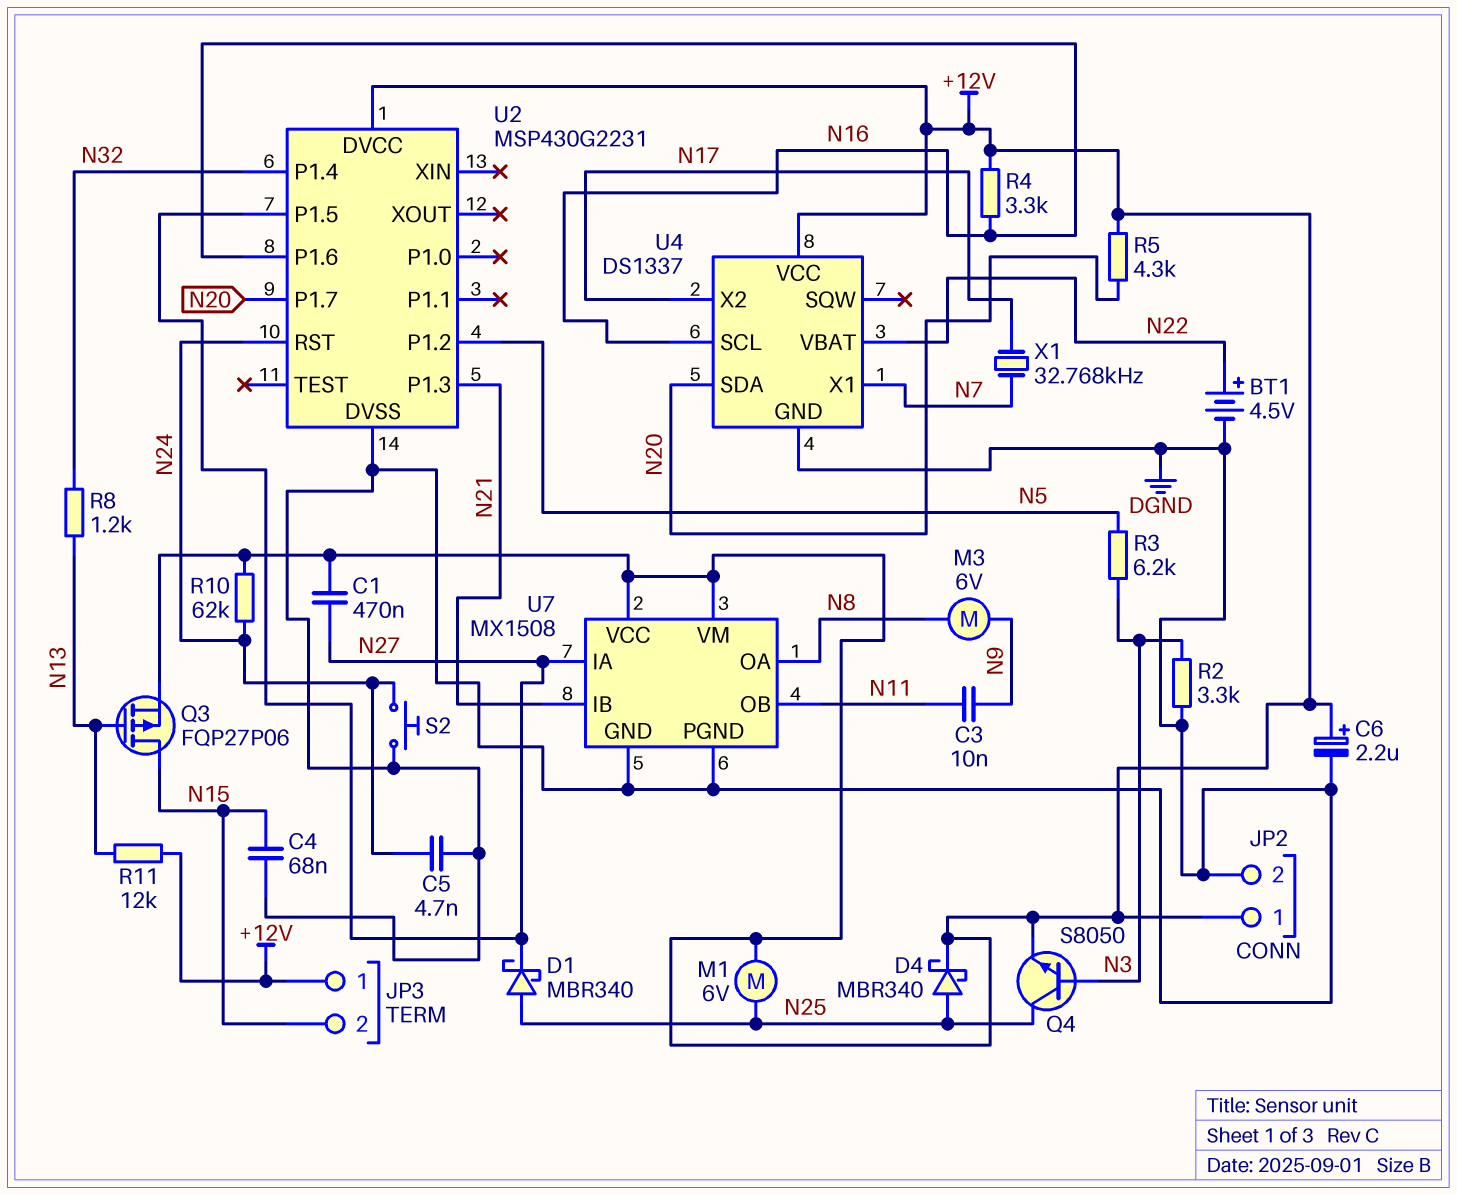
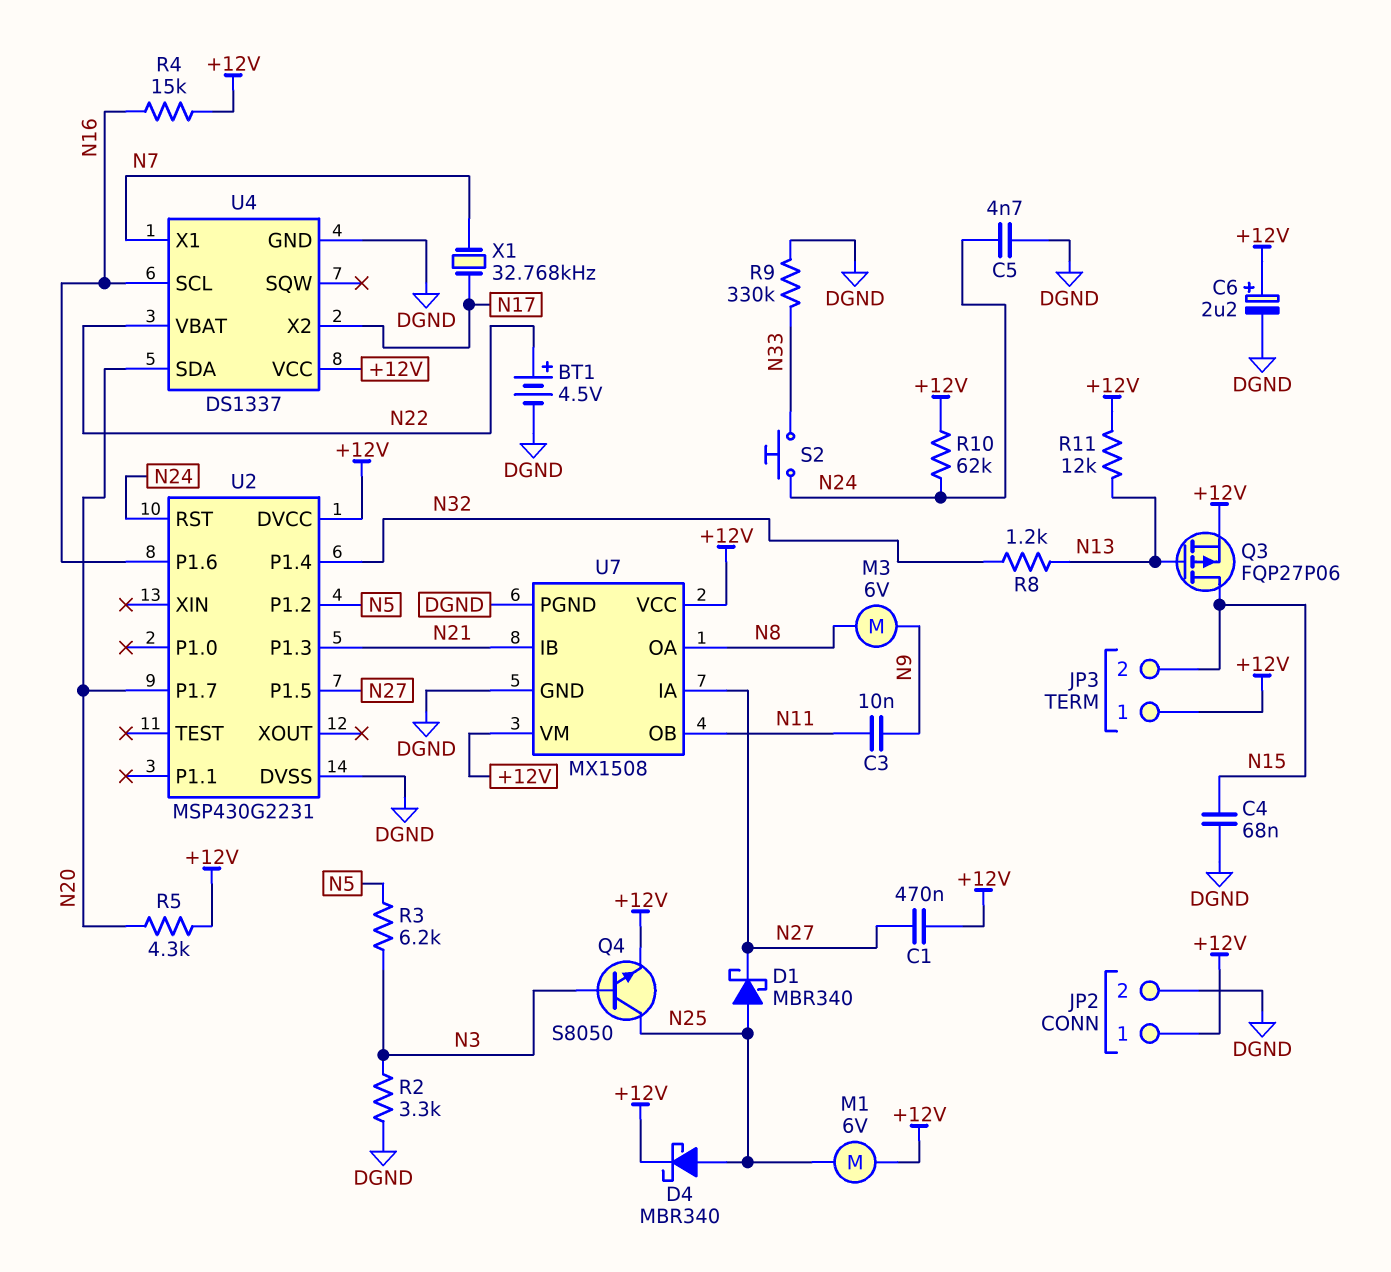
R4: 3.3k (+12V, N16) -> 15k (+12V, N16)
R9: none -> 330k (DGND, N33)
S2: button (DGND, N24) -> button (N24, N33)

